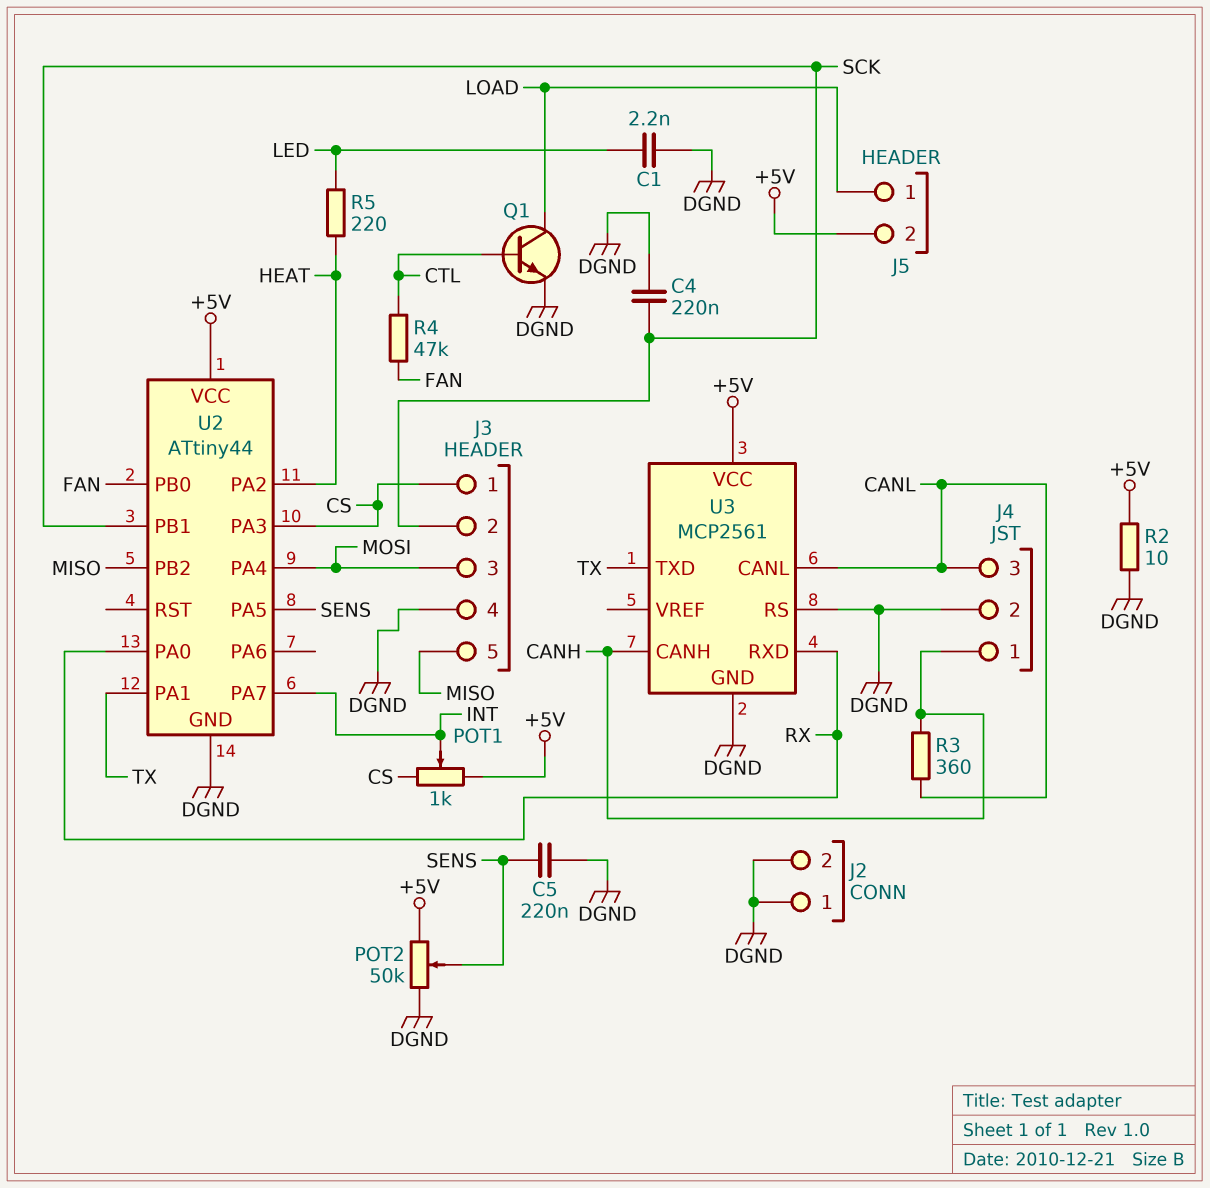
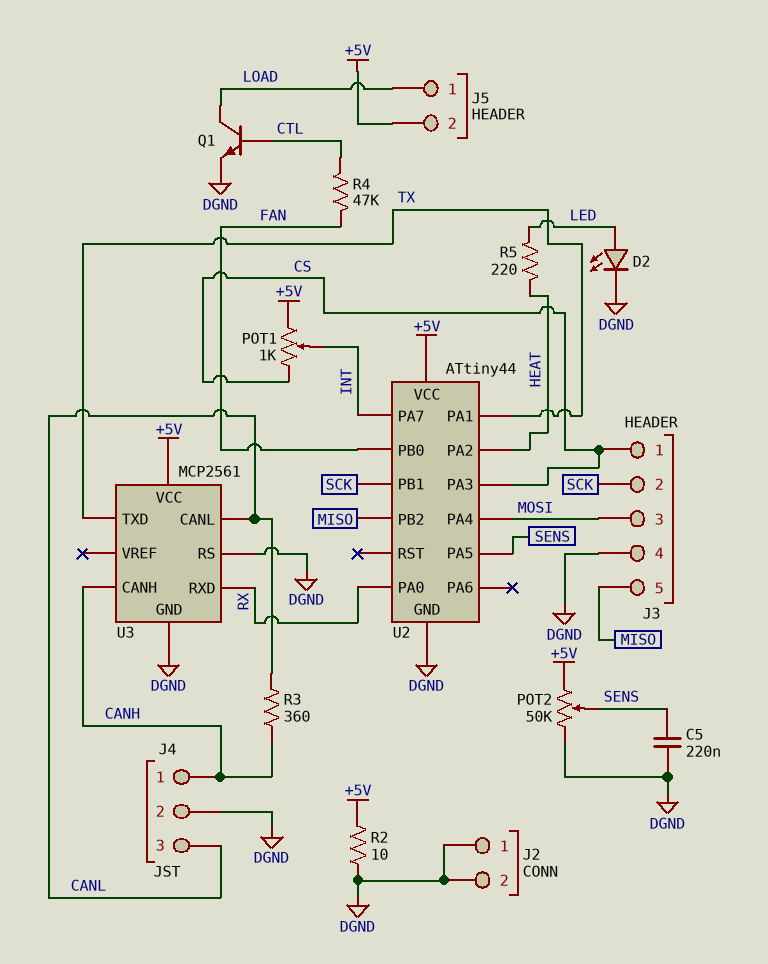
C1: 2.2nF (DGND, LED) -> none
C4: 220nF (DGND, SCK) -> none
D2: none -> LED (A LED, K DGND)

